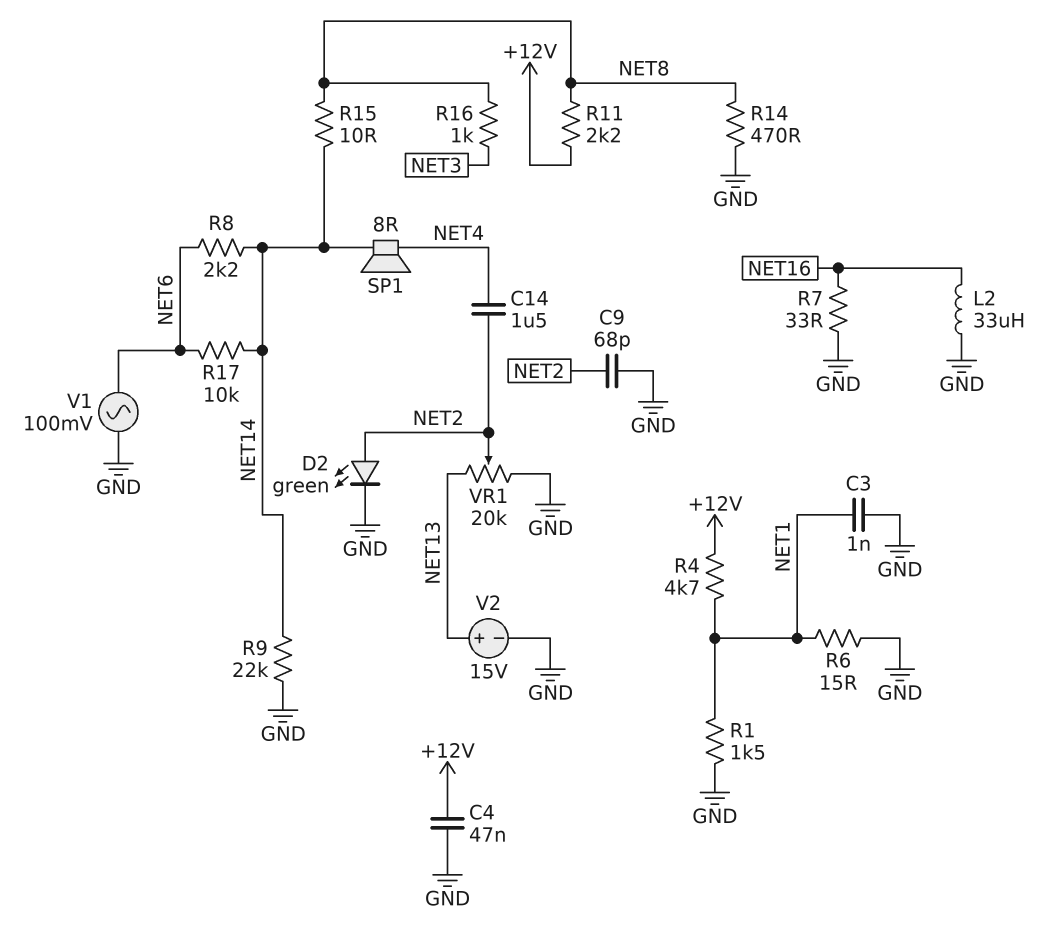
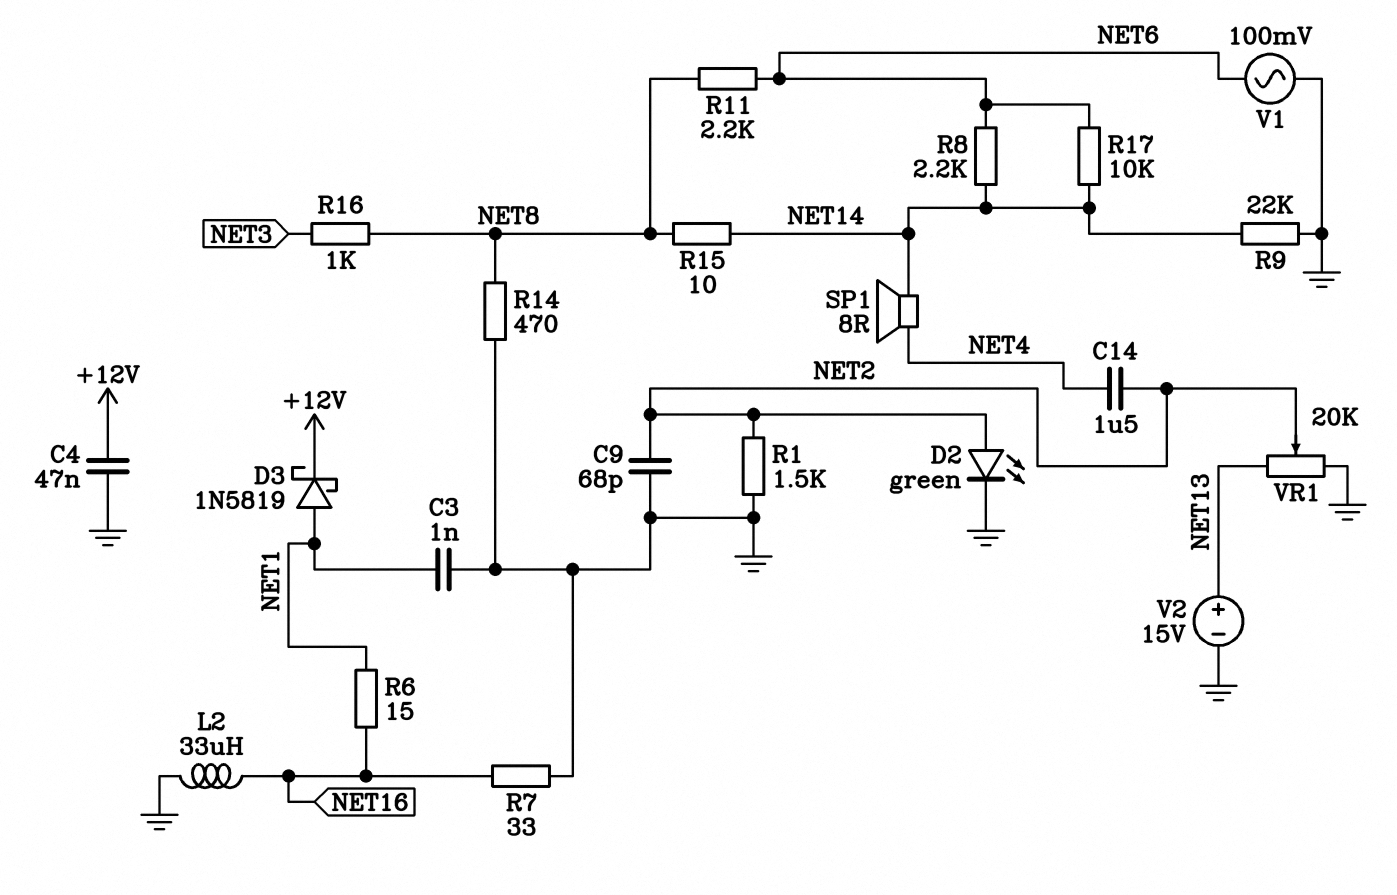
D3: none -> schottky 1N5819 (A NET1, K +12V)
R1: 1.5k (GND, NET1) -> 1.5k (GND, NET2)
R4: 4.7k (+12V, NET1) -> none
R6: 15 (GND, NET1) -> 15 (NET1, NET16)
R11: 2.2k (+12V, NET8) -> 2.2k (NET6, NET8)

